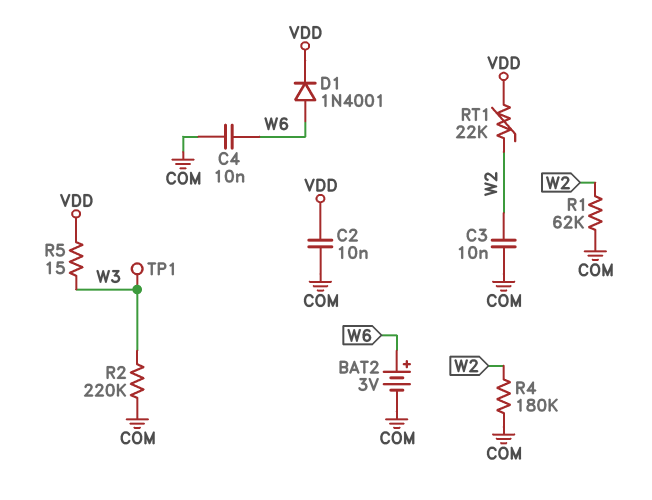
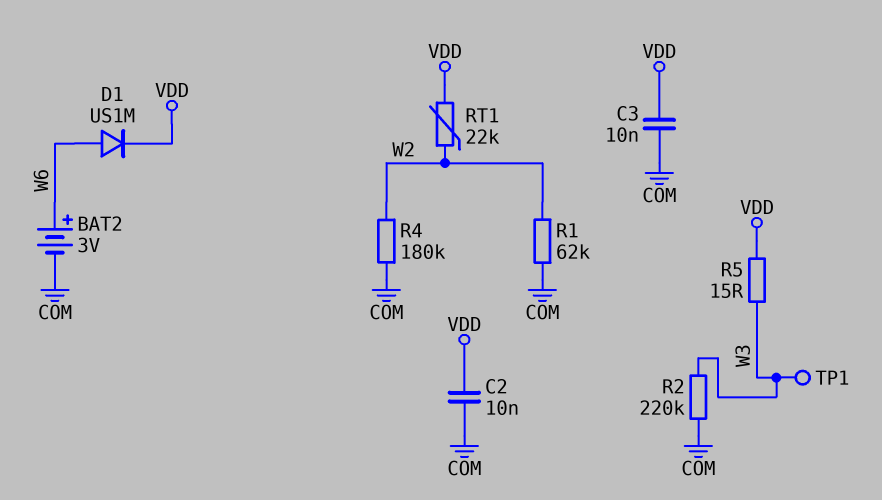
C3: 10nF (COM, W2) -> 10nF (COM, VDD)
C4: 10nF (COM, W6) -> none
D1: diode 1N4001 (A W6, K VDD) -> diode US1M (A W6, K VDD)

